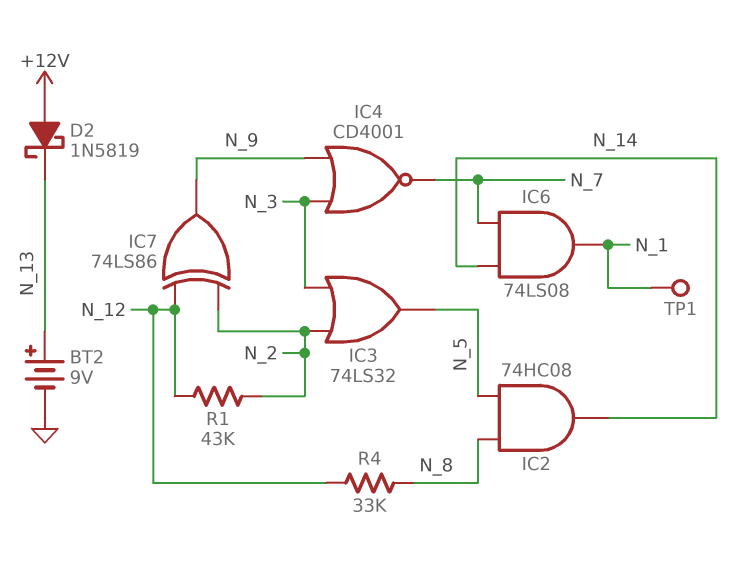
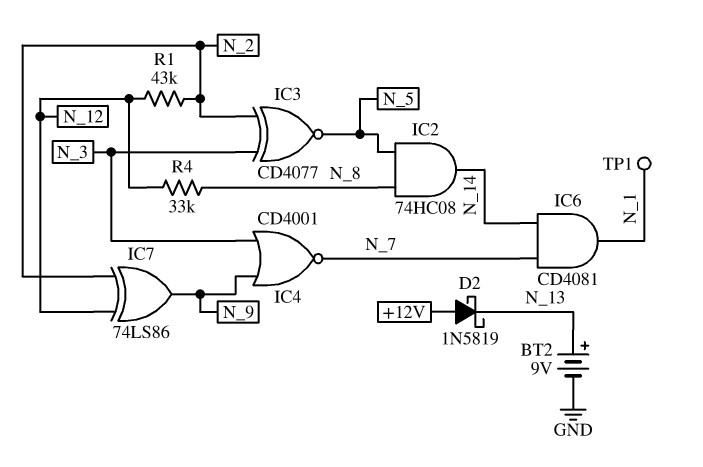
IC3: OR 74LS32 (in N_2, in N_3, out N_5) -> XNOR CD4077 (in N_2, in N_3, out N_5)
IC6: AND 74LS08 (in N_7, in N_14, out N_1) -> AND CD4081 (in N_7, in N_14, out N_1)

